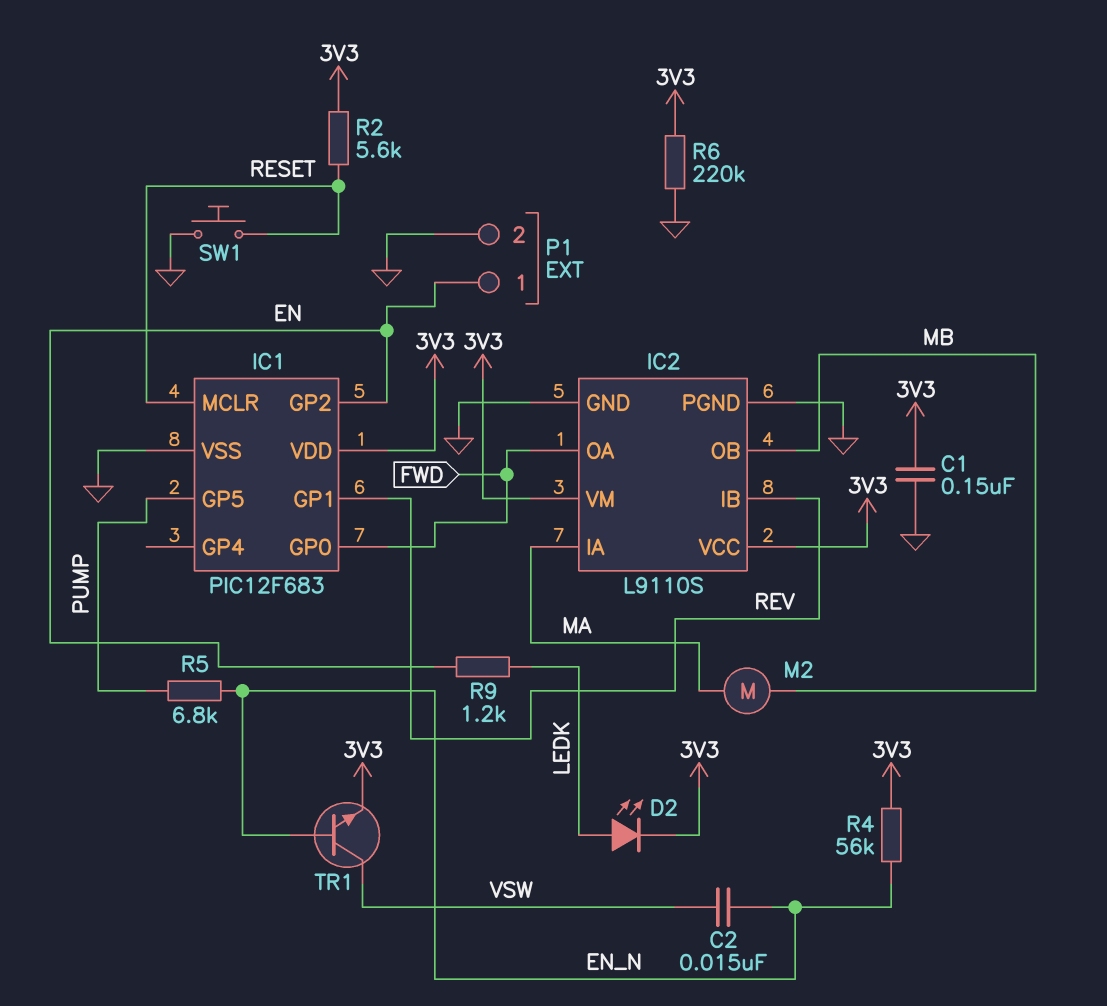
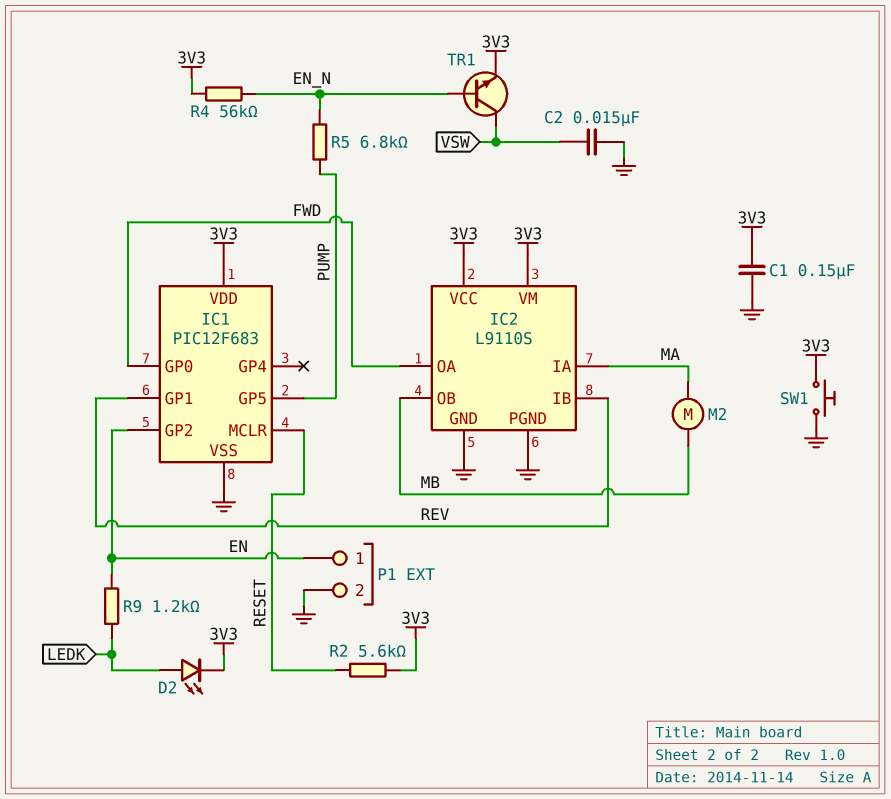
C2: 15nF (EN_N, VSW) -> 15nF (GND, VSW)
R6: 220k (3V3, GND) -> none
SW1: button (GND, RESET) -> button (3V3, GND)

